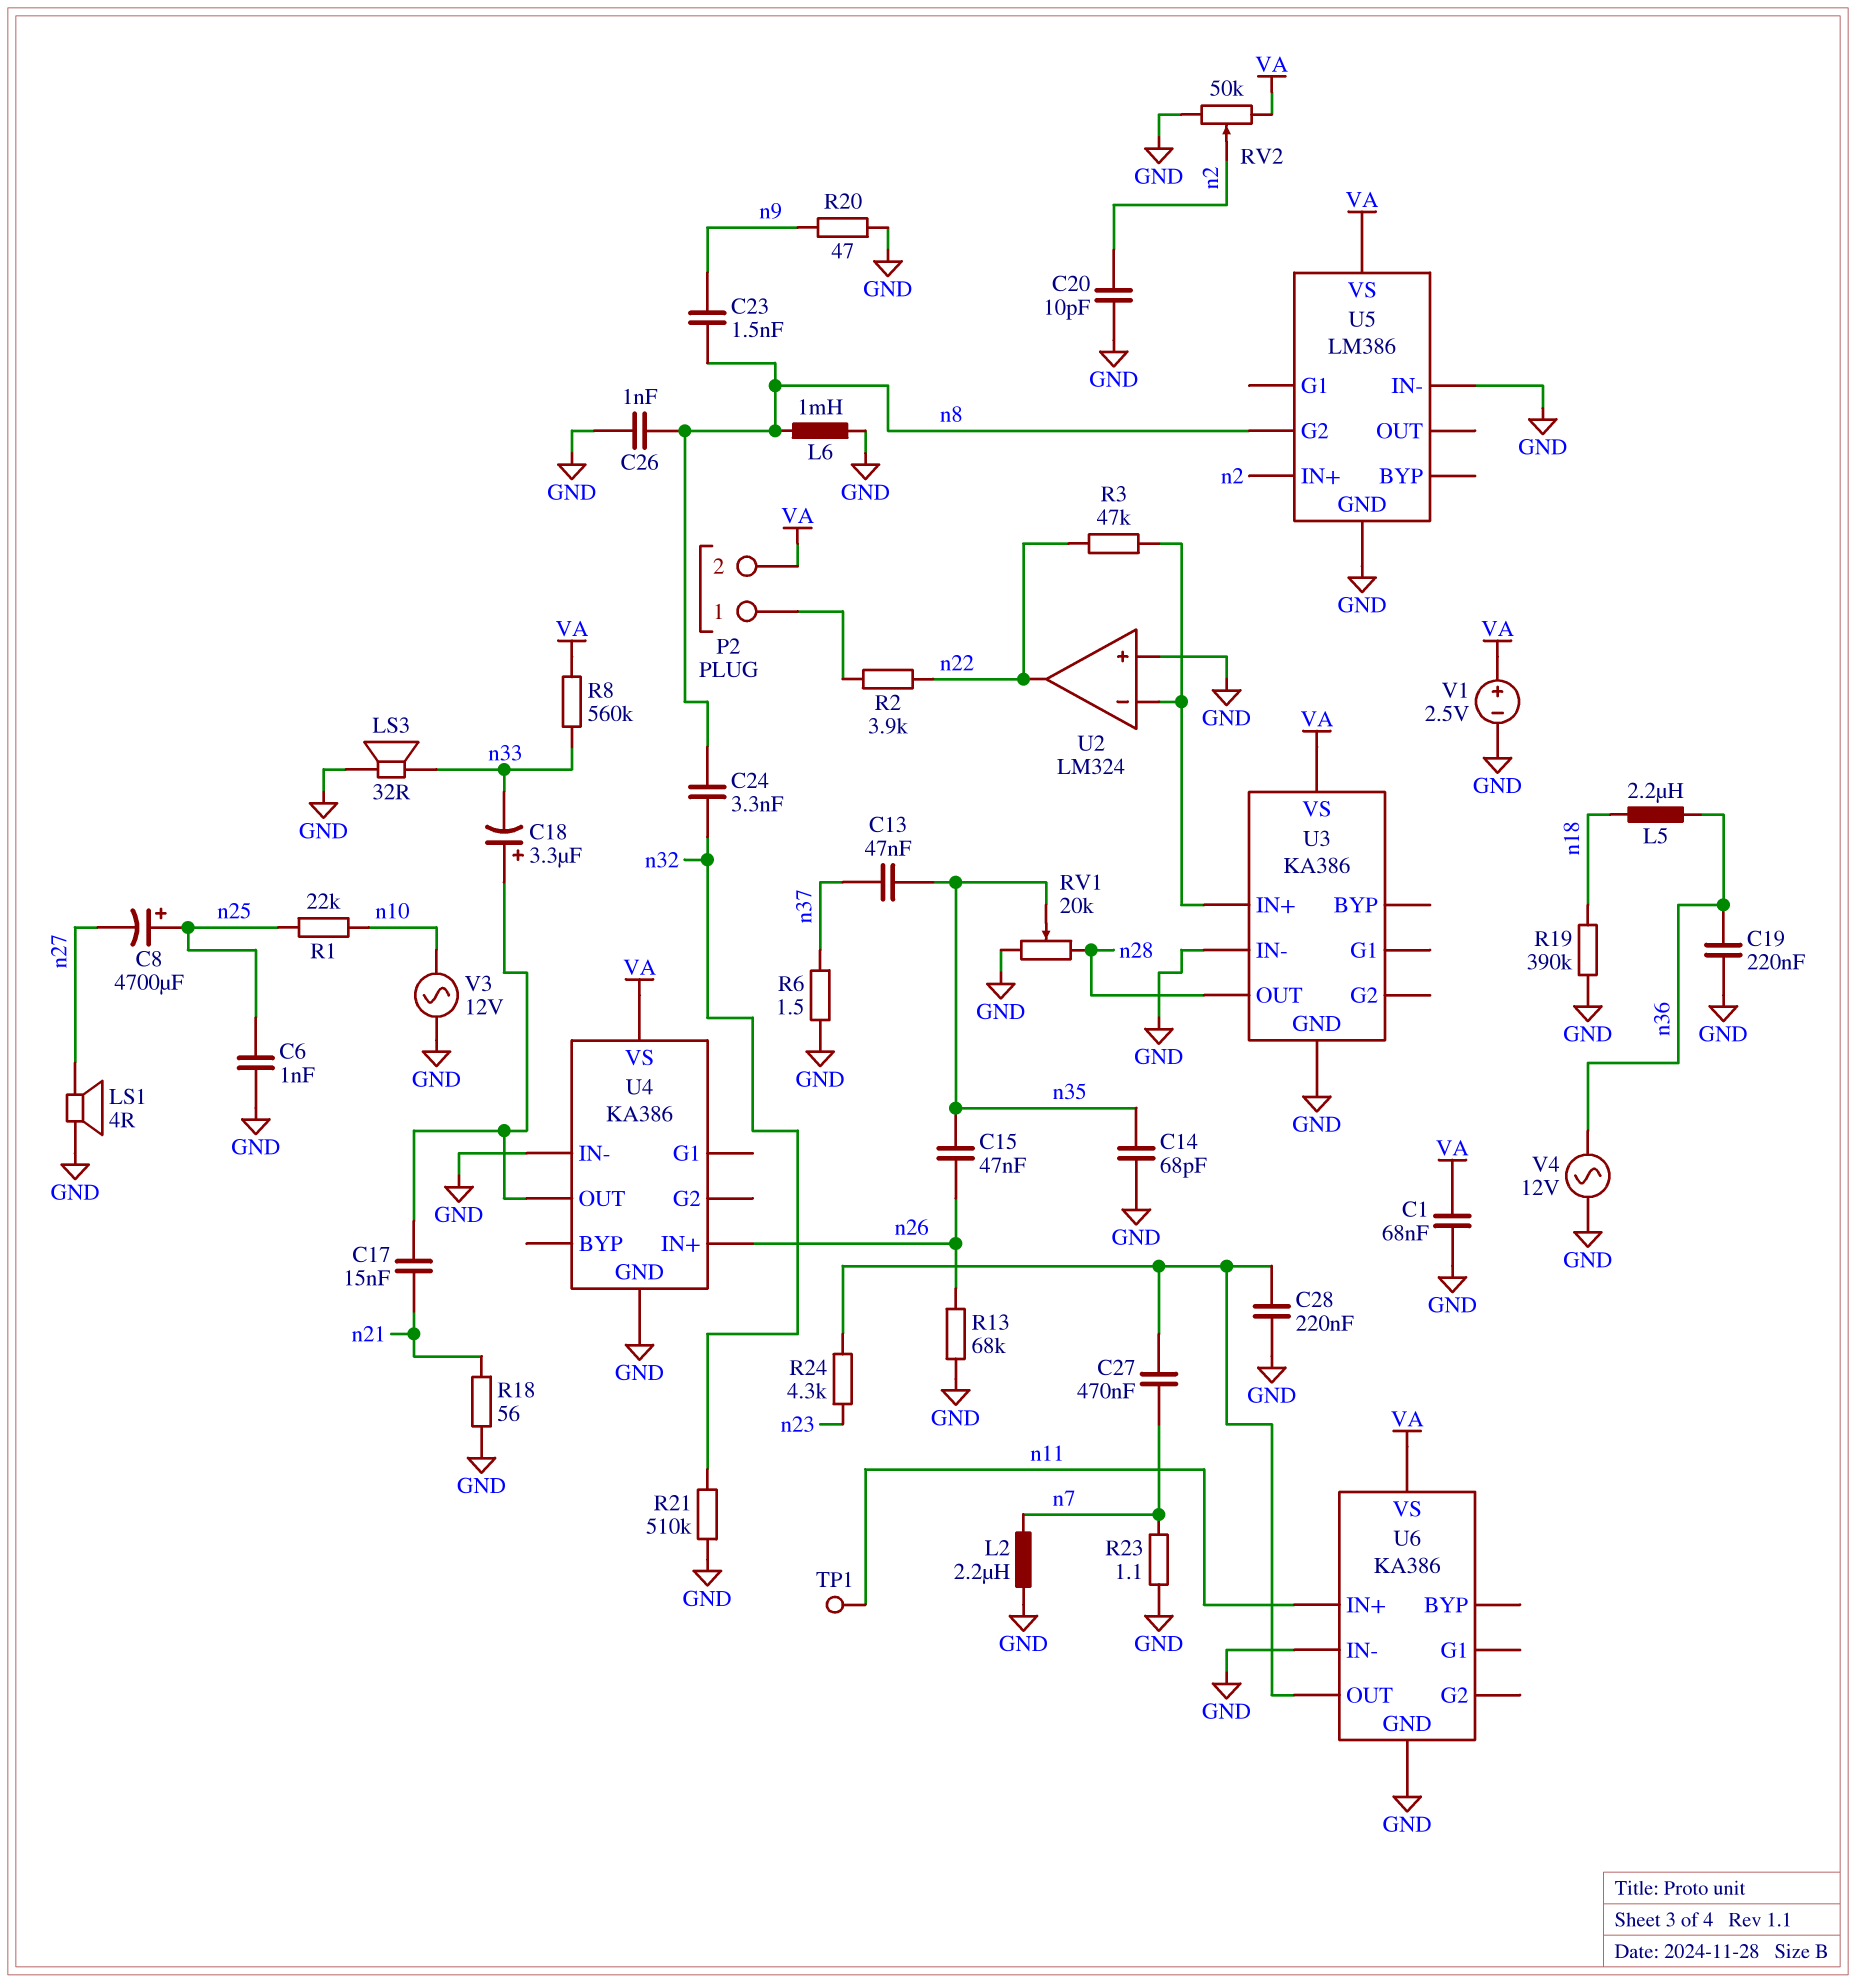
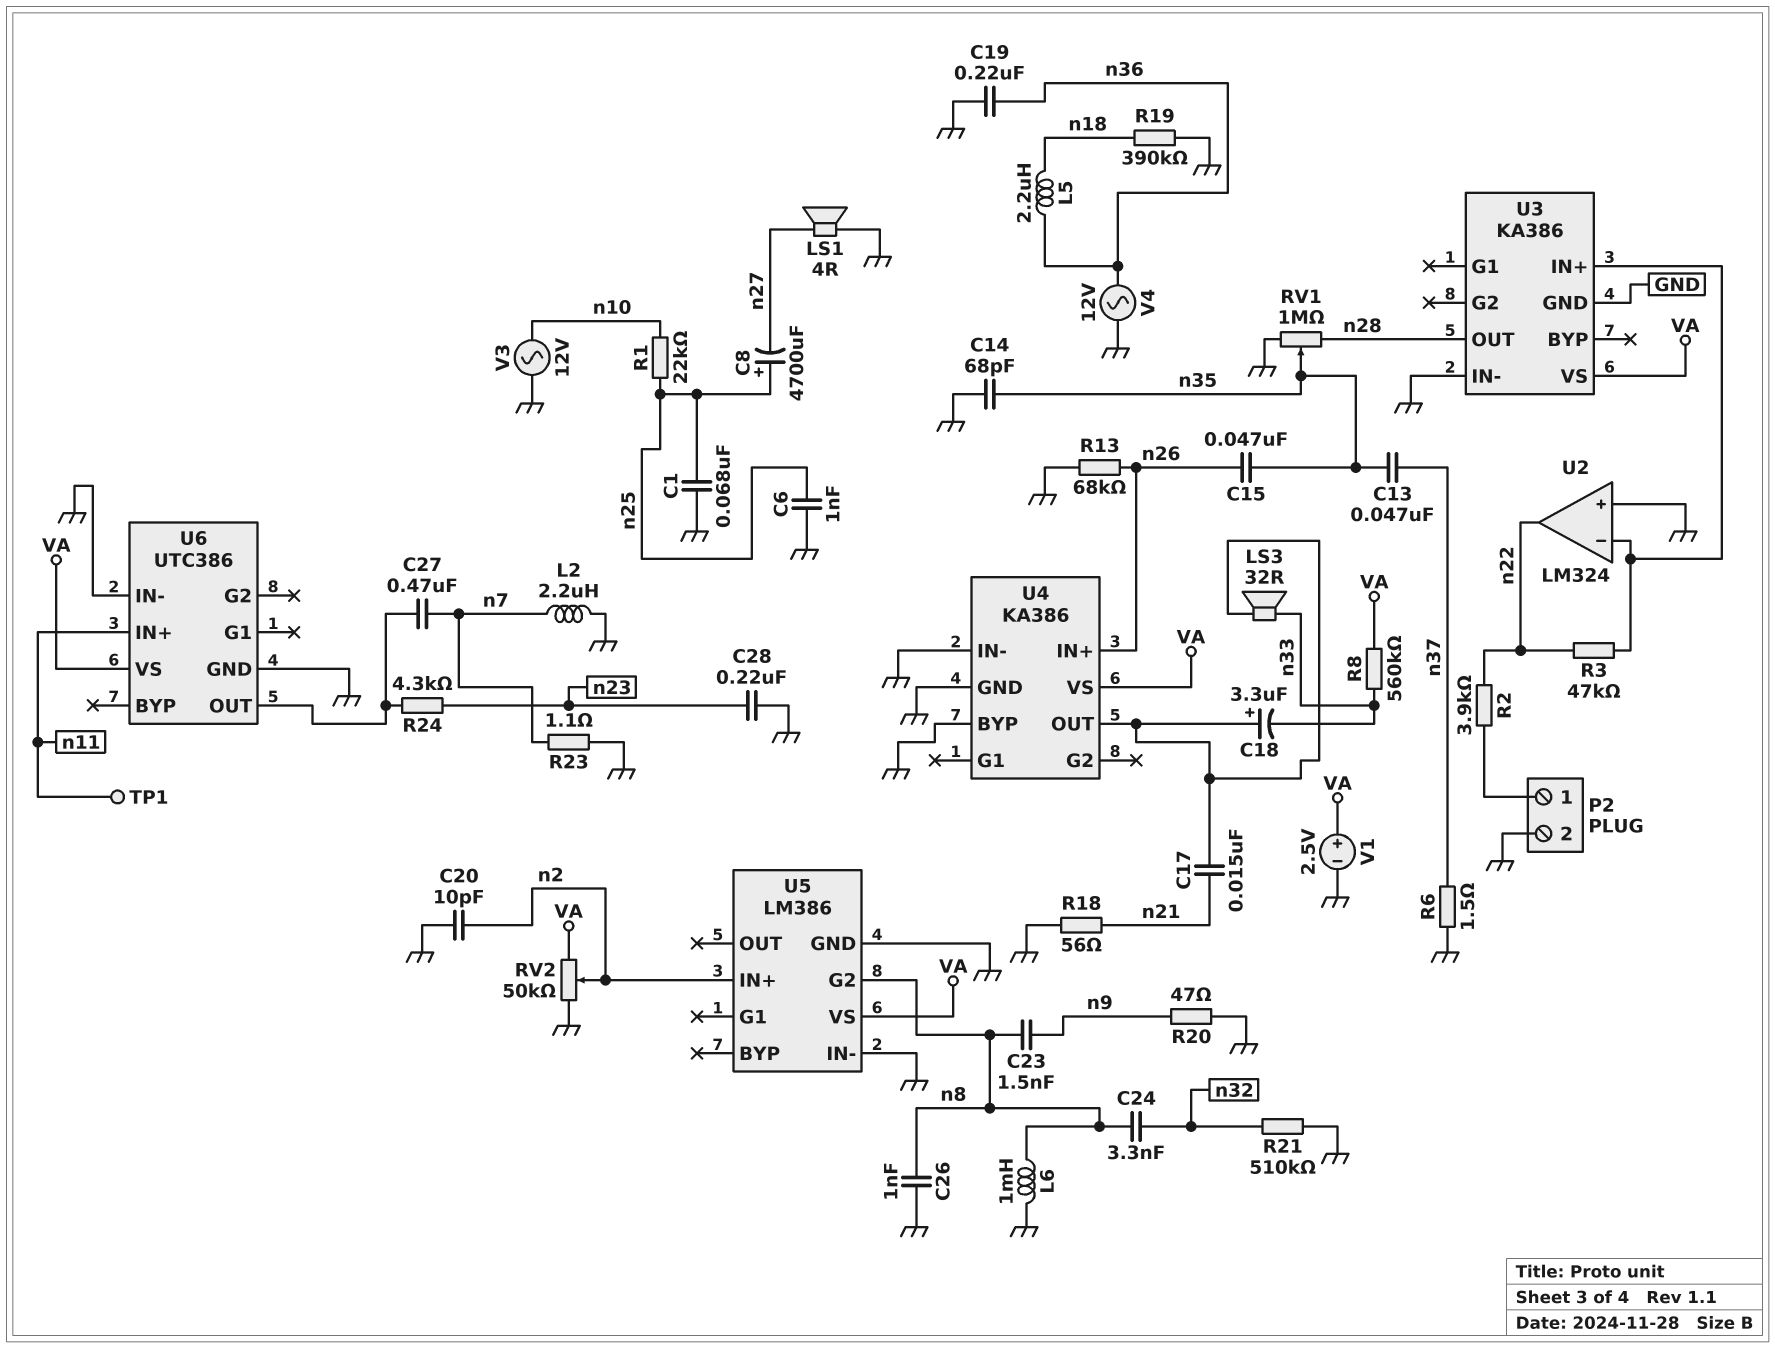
C1: 68nF (GND, VA) -> 68nF (GND, n25)
C28: 220nF (GND, U6/OUT) -> 220nF (GND, n23)
LS3: speaker 32R (GND, n33) -> speaker 32R (U4/OUT, n33)
P2 pin 2: VA -> GND
RV1: 20k (GND, n28, wiper n35) -> 1M (GND, n28, wiper n35)
U4 pin BYP: none -> GND
U6: KA386 -> UTC386

